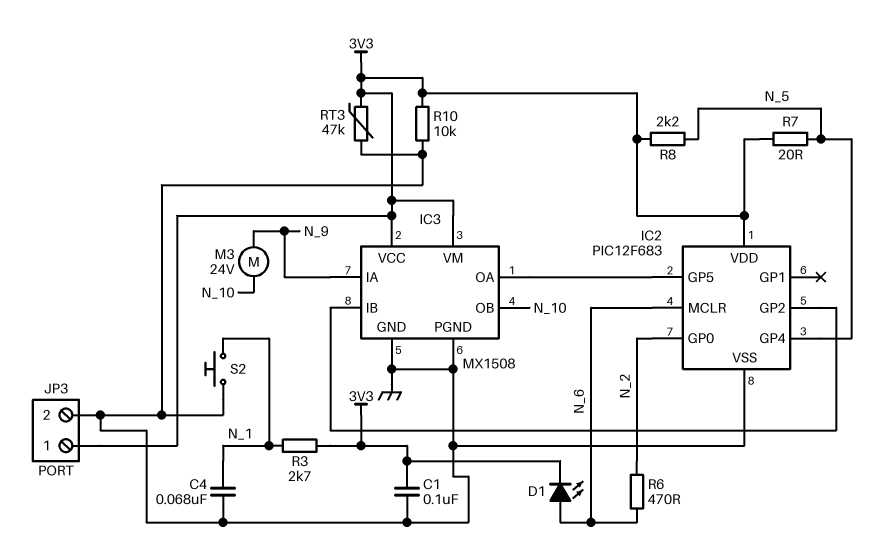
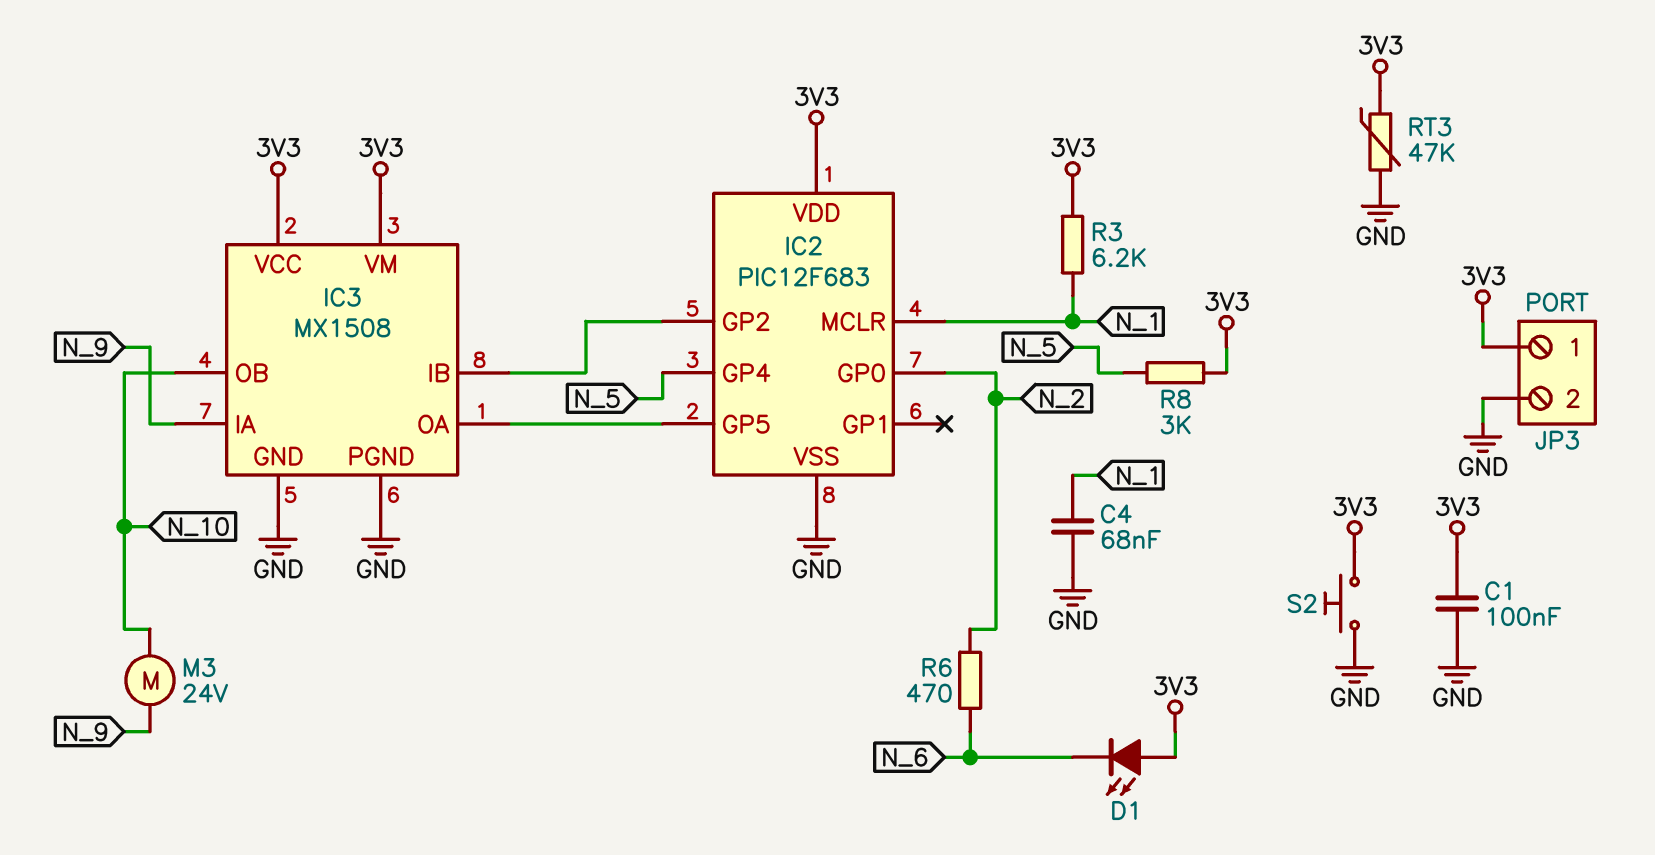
D1: LED (A N_6, K 3V3) -> LED (A 3V3, K N_6)
IC2 pin MCLR: N_6 -> N_1
R3: 2.7k (3V3, N_1) -> 6.2k (3V3, N_1)
R7: 20 (3V3, N_5) -> none
R8: 2.2k (3V3, N_5) -> 3k (3V3, N_5)
R10: 10k (3V3, GND) -> none
S2: button (GND, N_1) -> button (3V3, GND)

